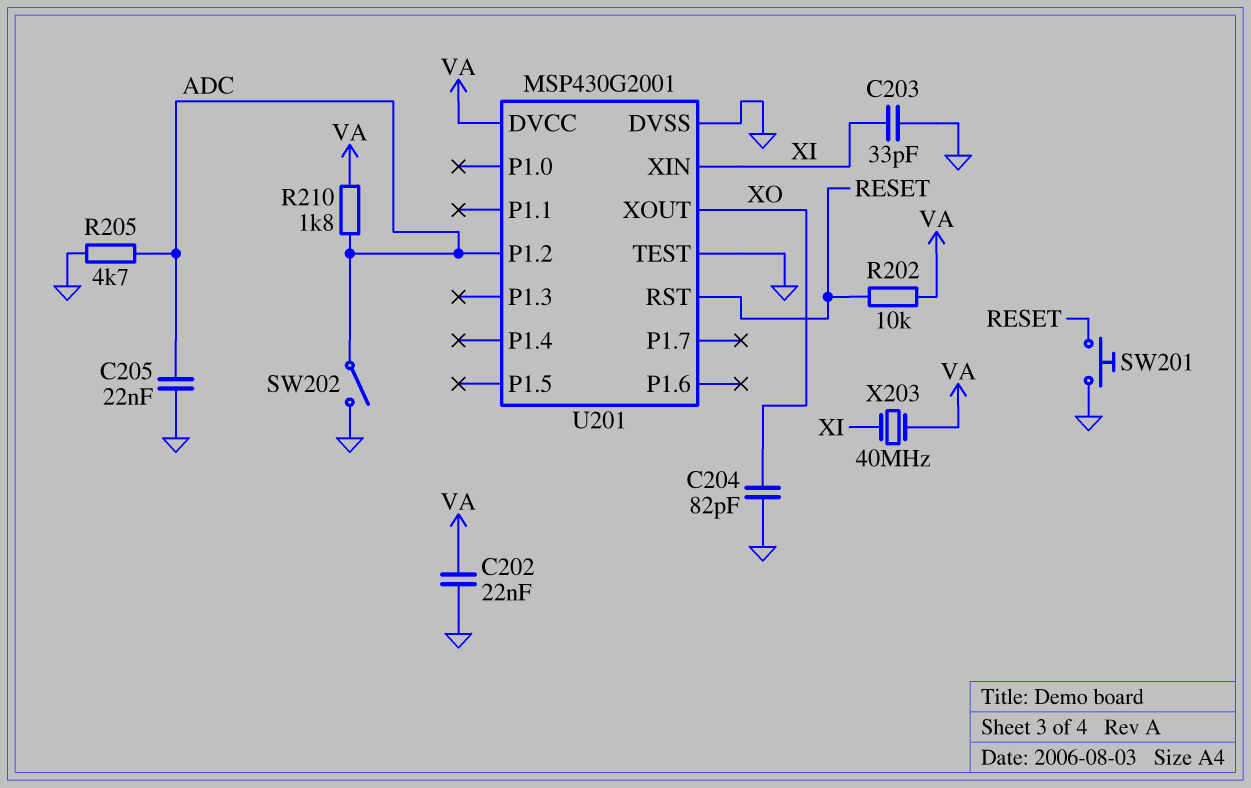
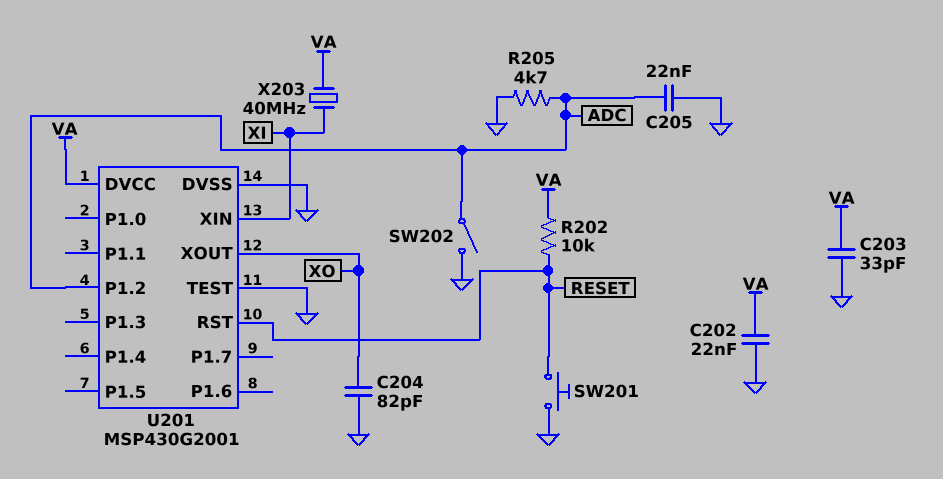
C203: 33pF (GND, XI) -> 33pF (GND, VA)
R210: 1.8k (ADC, VA) -> none

